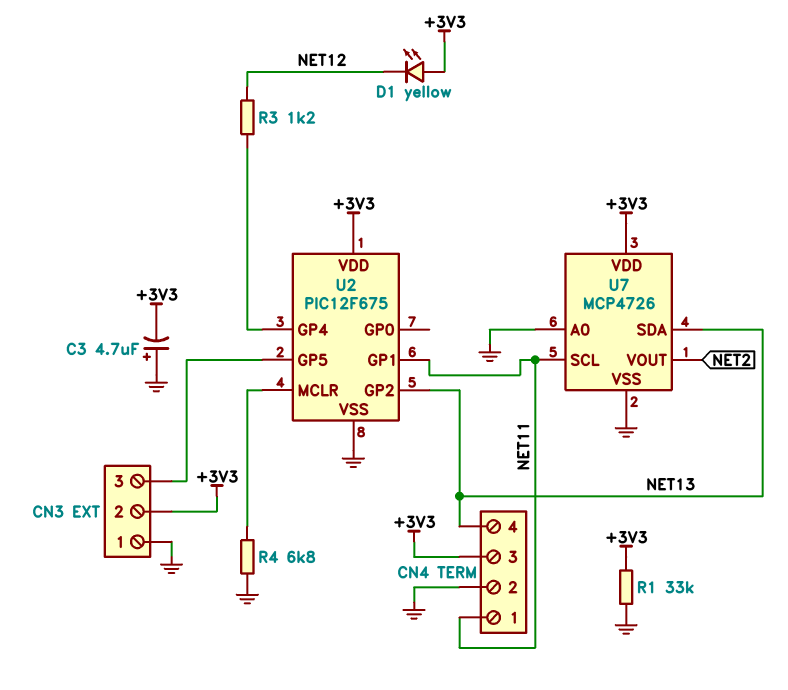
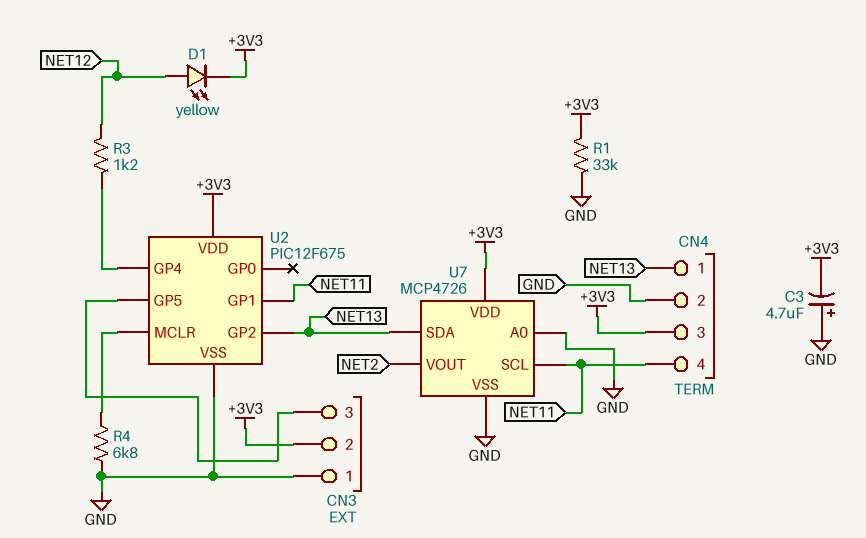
CN4 pin 1: NET11 -> NET13
CN4 pin 4: NET13 -> NET11
D1: LED yellow (A +3V3, K NET12) -> LED yellow (A NET12, K +3V3)

